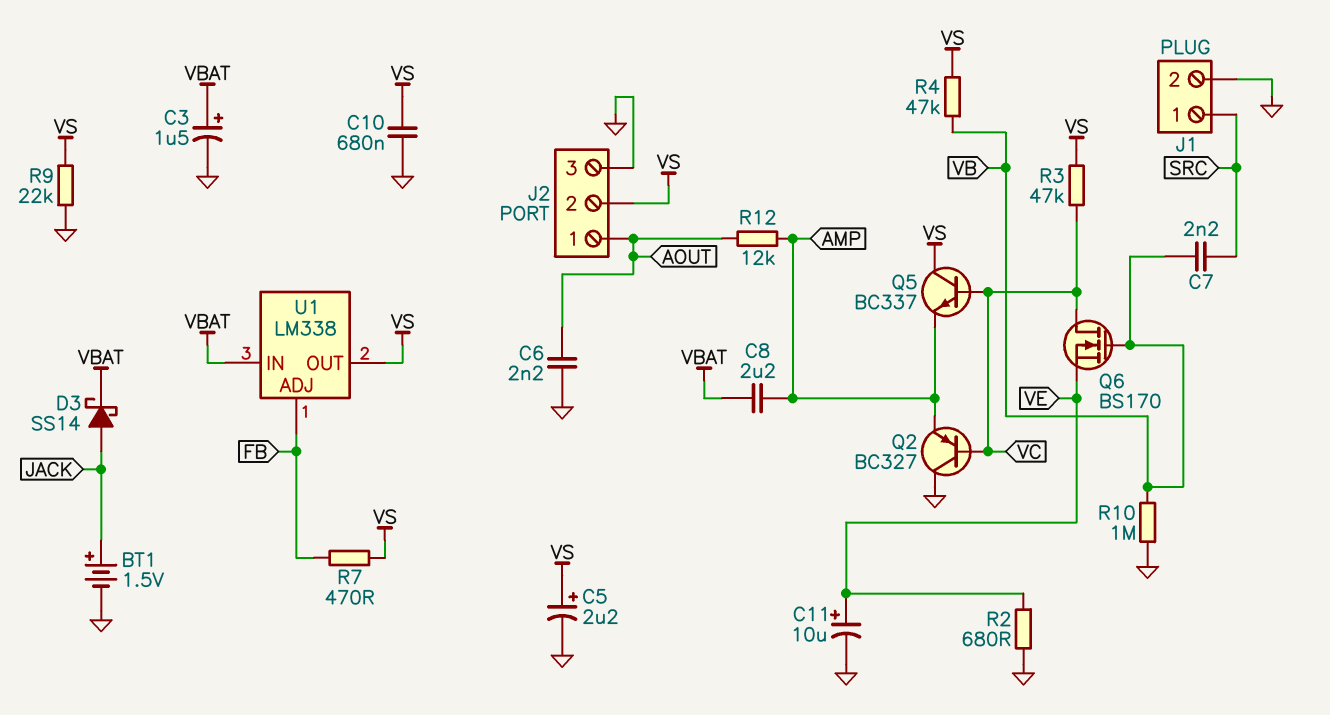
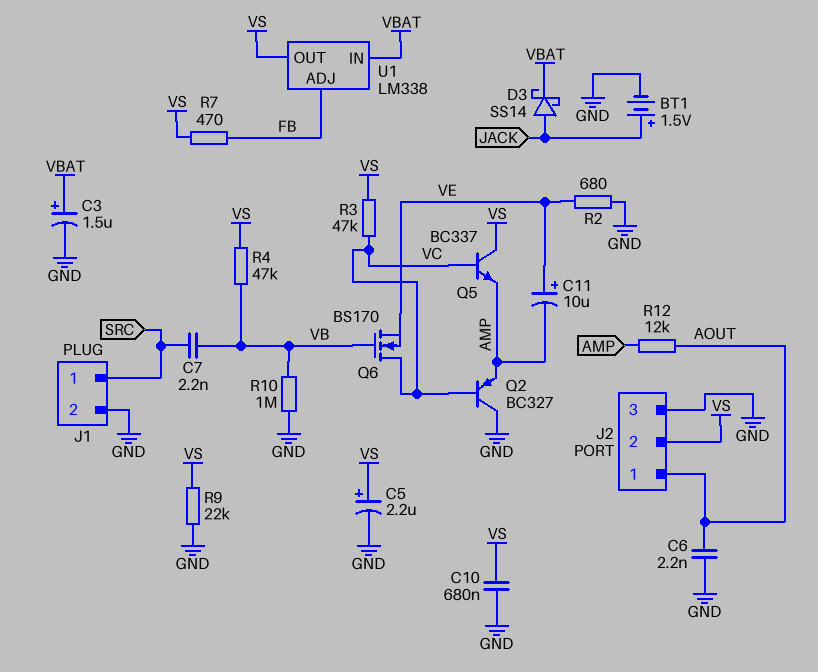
C8: 2.2uF (AMP, VBAT) -> none
C11: 10uF (plus VE, minus GND) -> 10uF (plus VE, minus AMP)

